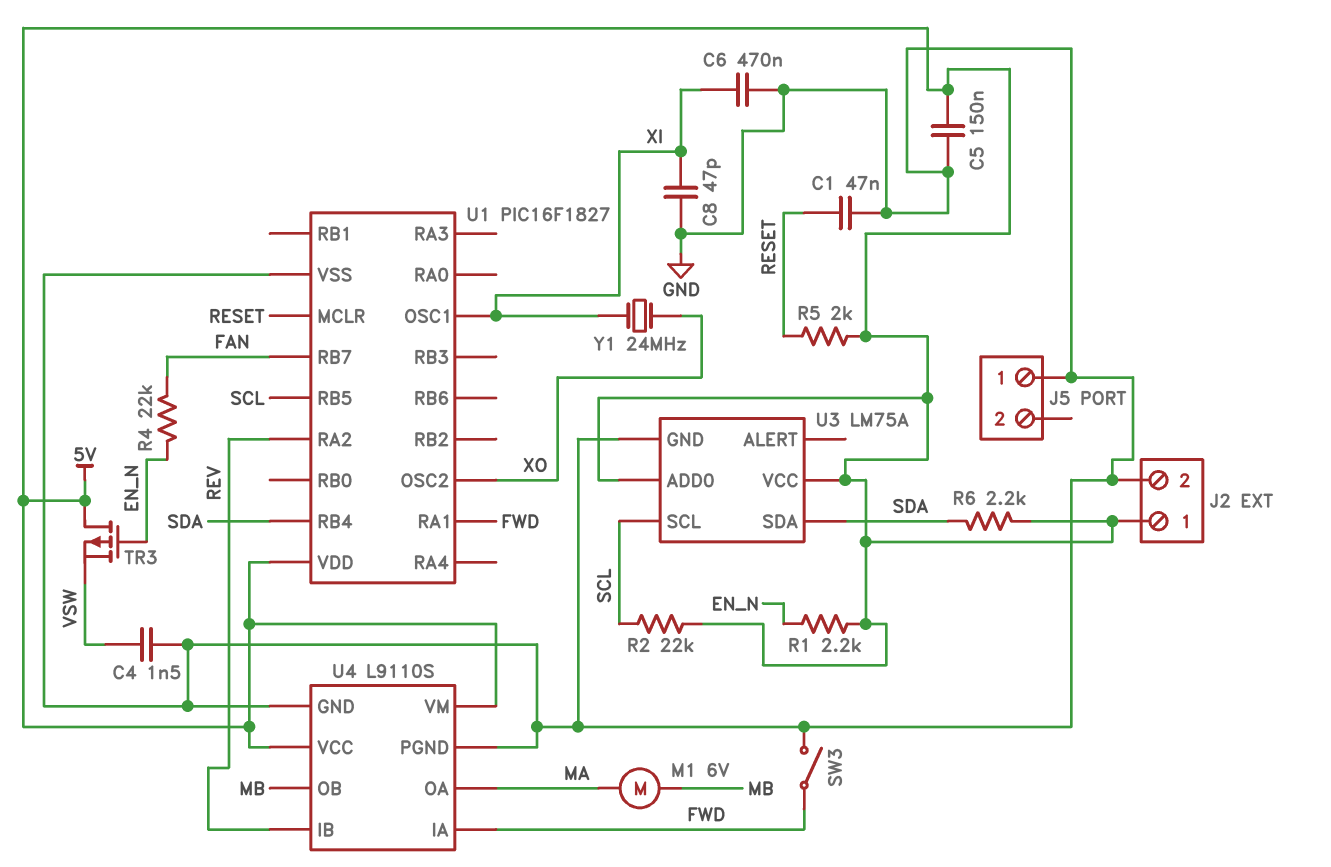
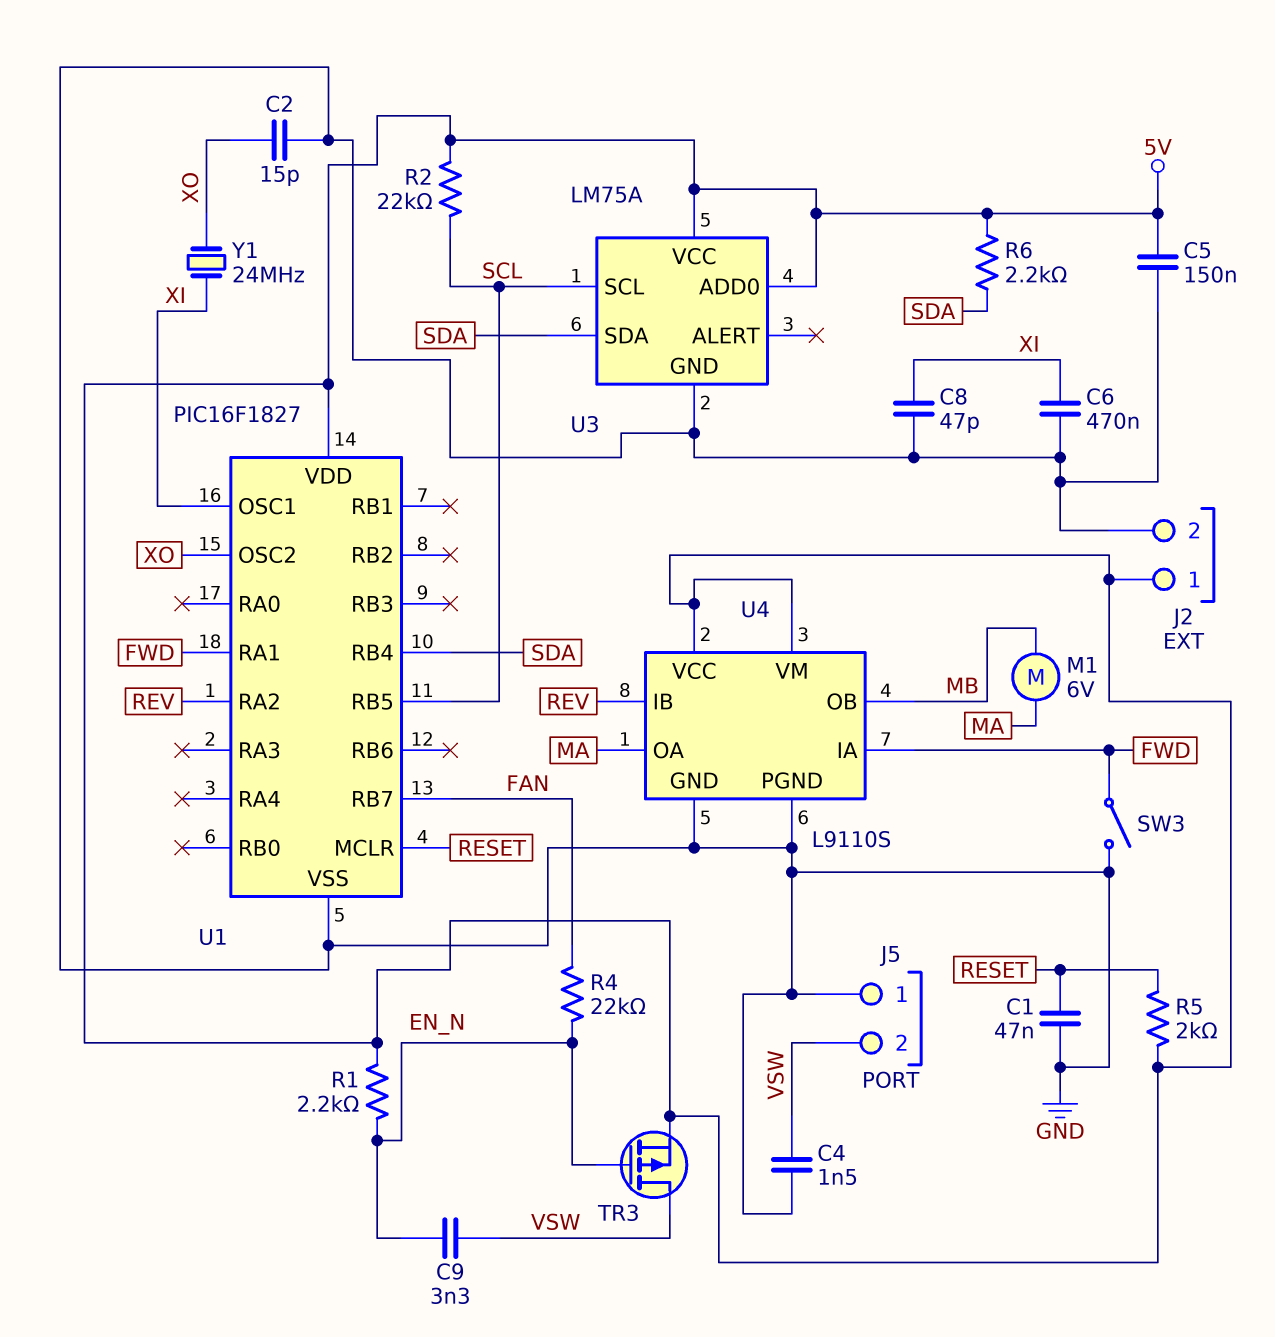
C2: none -> 15pF (GND, XO)
C9: none -> 3.3nF (EN_N, VSW)
J5 pin 2: none -> VSW
TR3: PMOS (G EN_N, D 5V, S VSW) -> PMOS (G EN_N, D VSW, S 5V)

